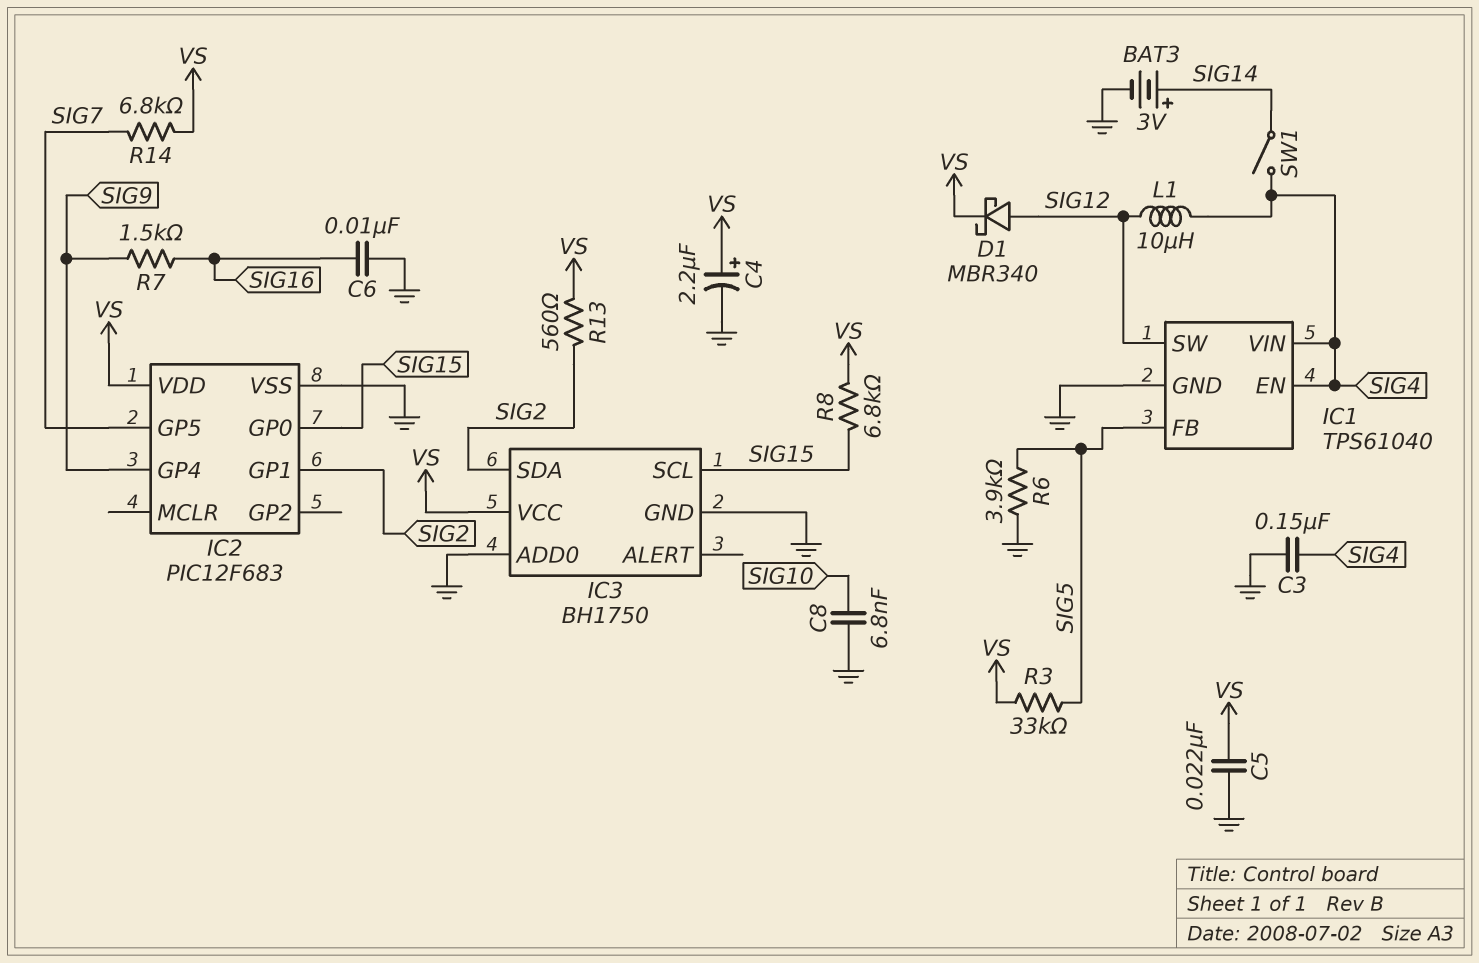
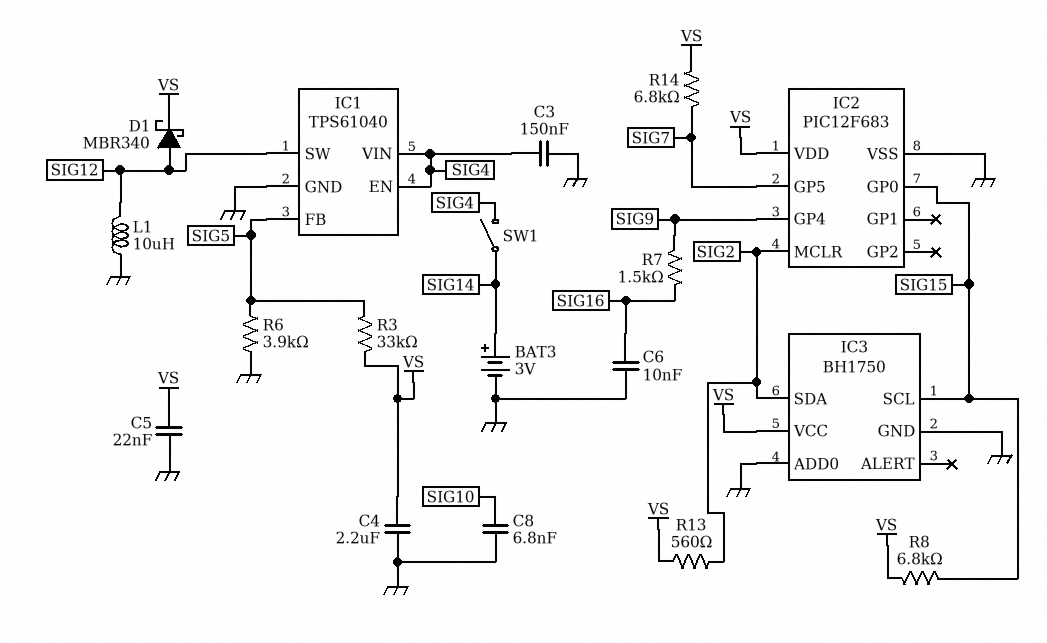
C4: 2.2uF (plus VS, minus GND) -> 2.2uF (GND, VS)
IC2 pin GP1: SIG2 -> none
IC2 pin MCLR: none -> SIG2
L1: 10uH (SIG4, SIG12) -> 10uH (GND, SIG12)

